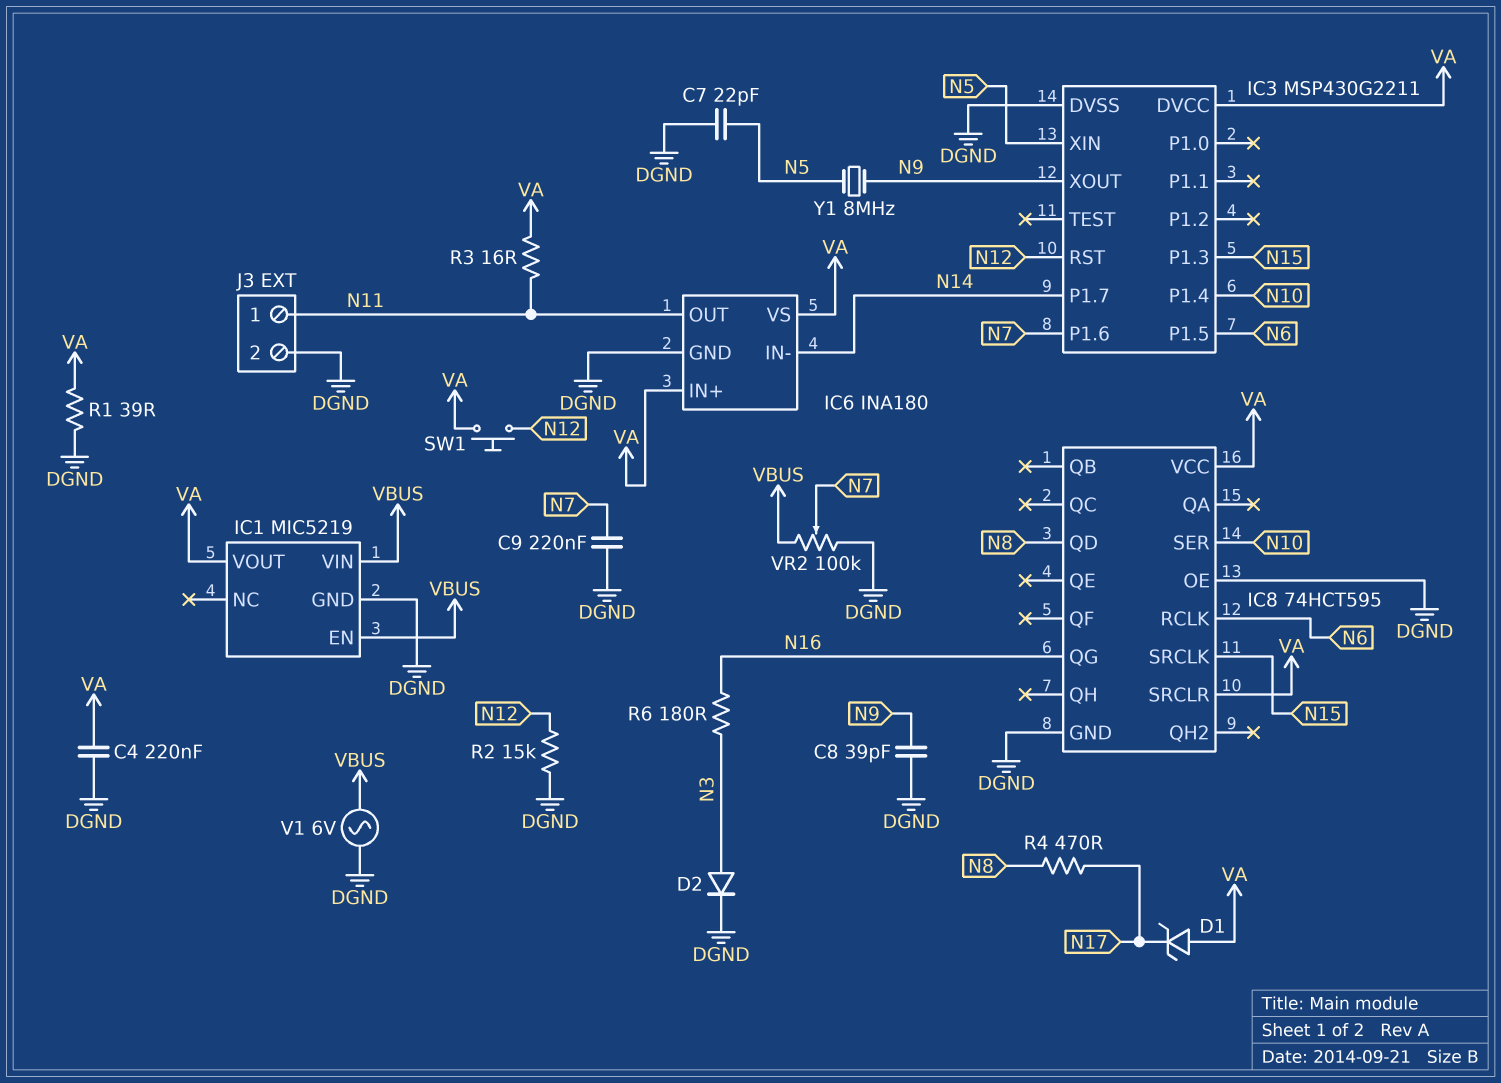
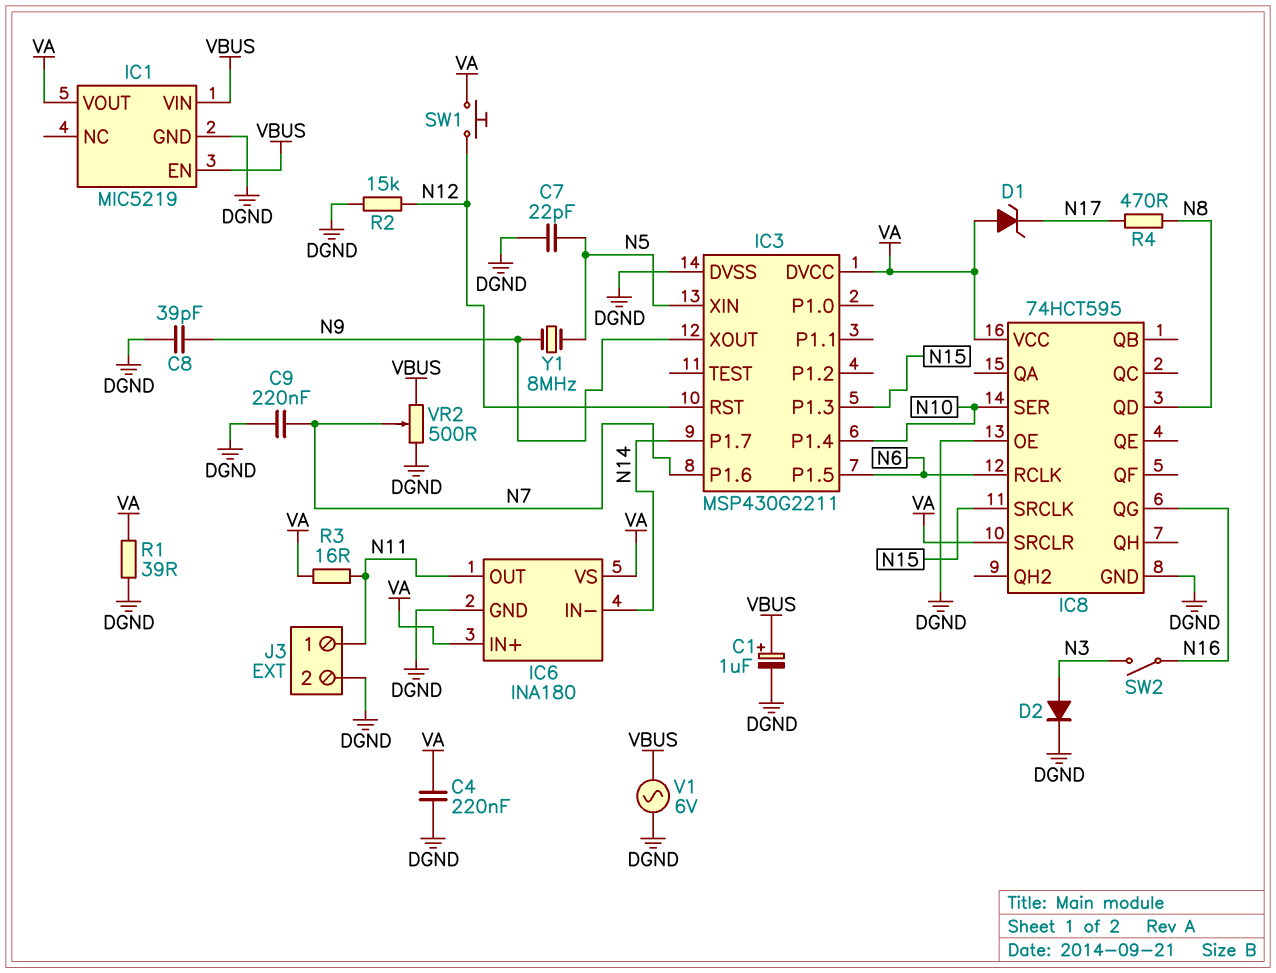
C1: none -> 1uF (plus VBUS, minus DGND)
R6: 180 (N3, N16) -> none
SW2: none -> switch (N3, N16)
VR2: 100k (DGND, VBUS, wiper N7) -> 500 (DGND, VBUS, wiper N7)

